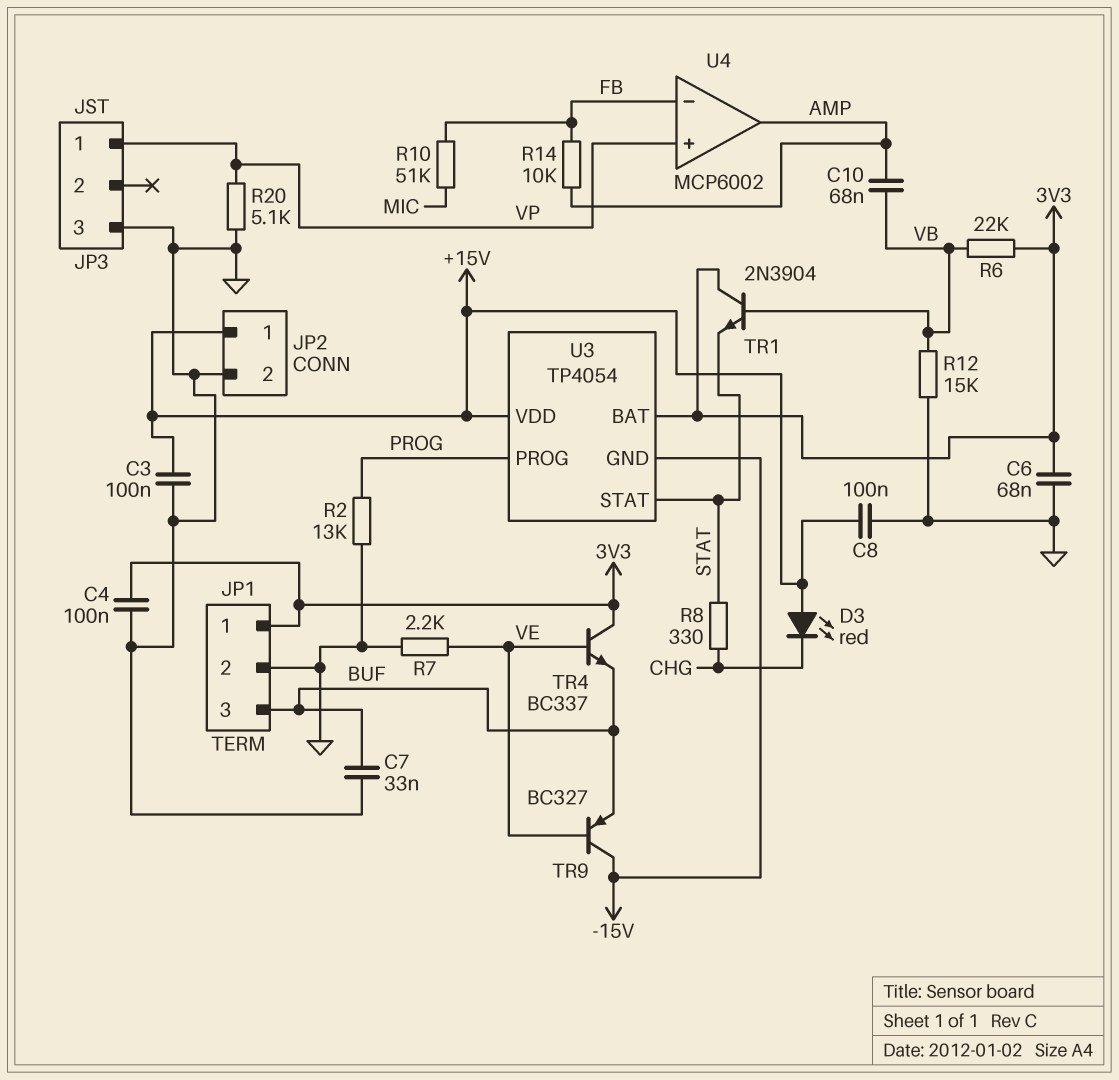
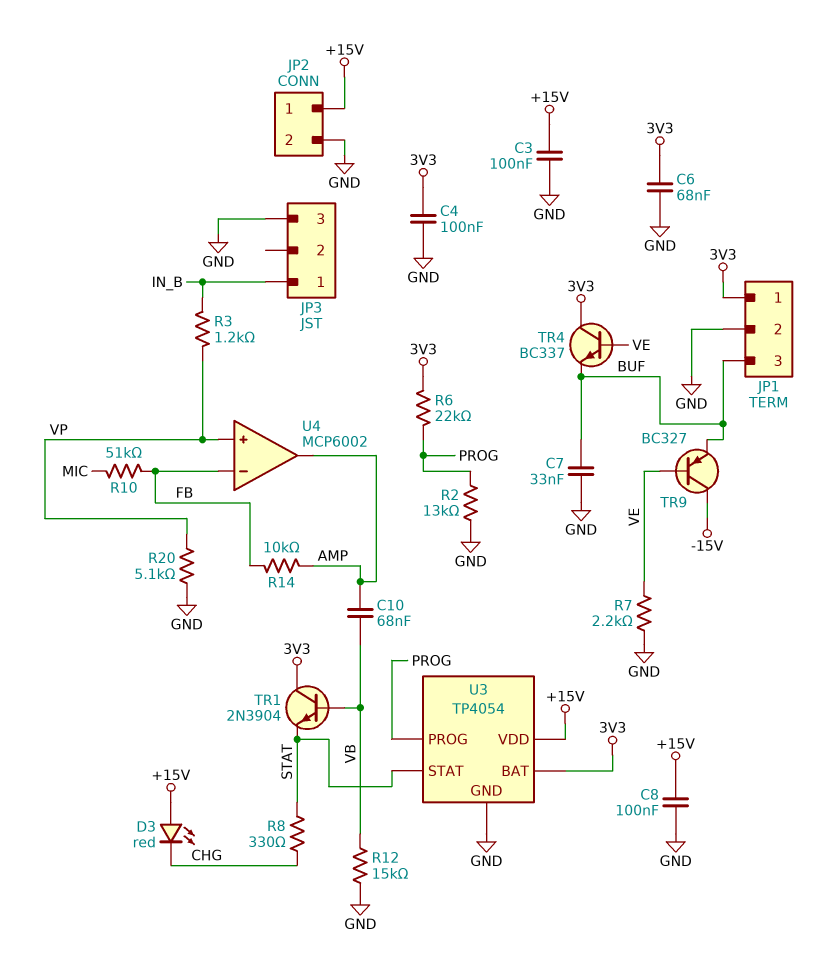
JP3 pin 1: VP -> IN_B
R3: none -> 1.2k (IN_B, VP)
R6: 22k (3V3, VB) -> 22k (3V3, PROG)
U3 pin GND: -15V -> GND

